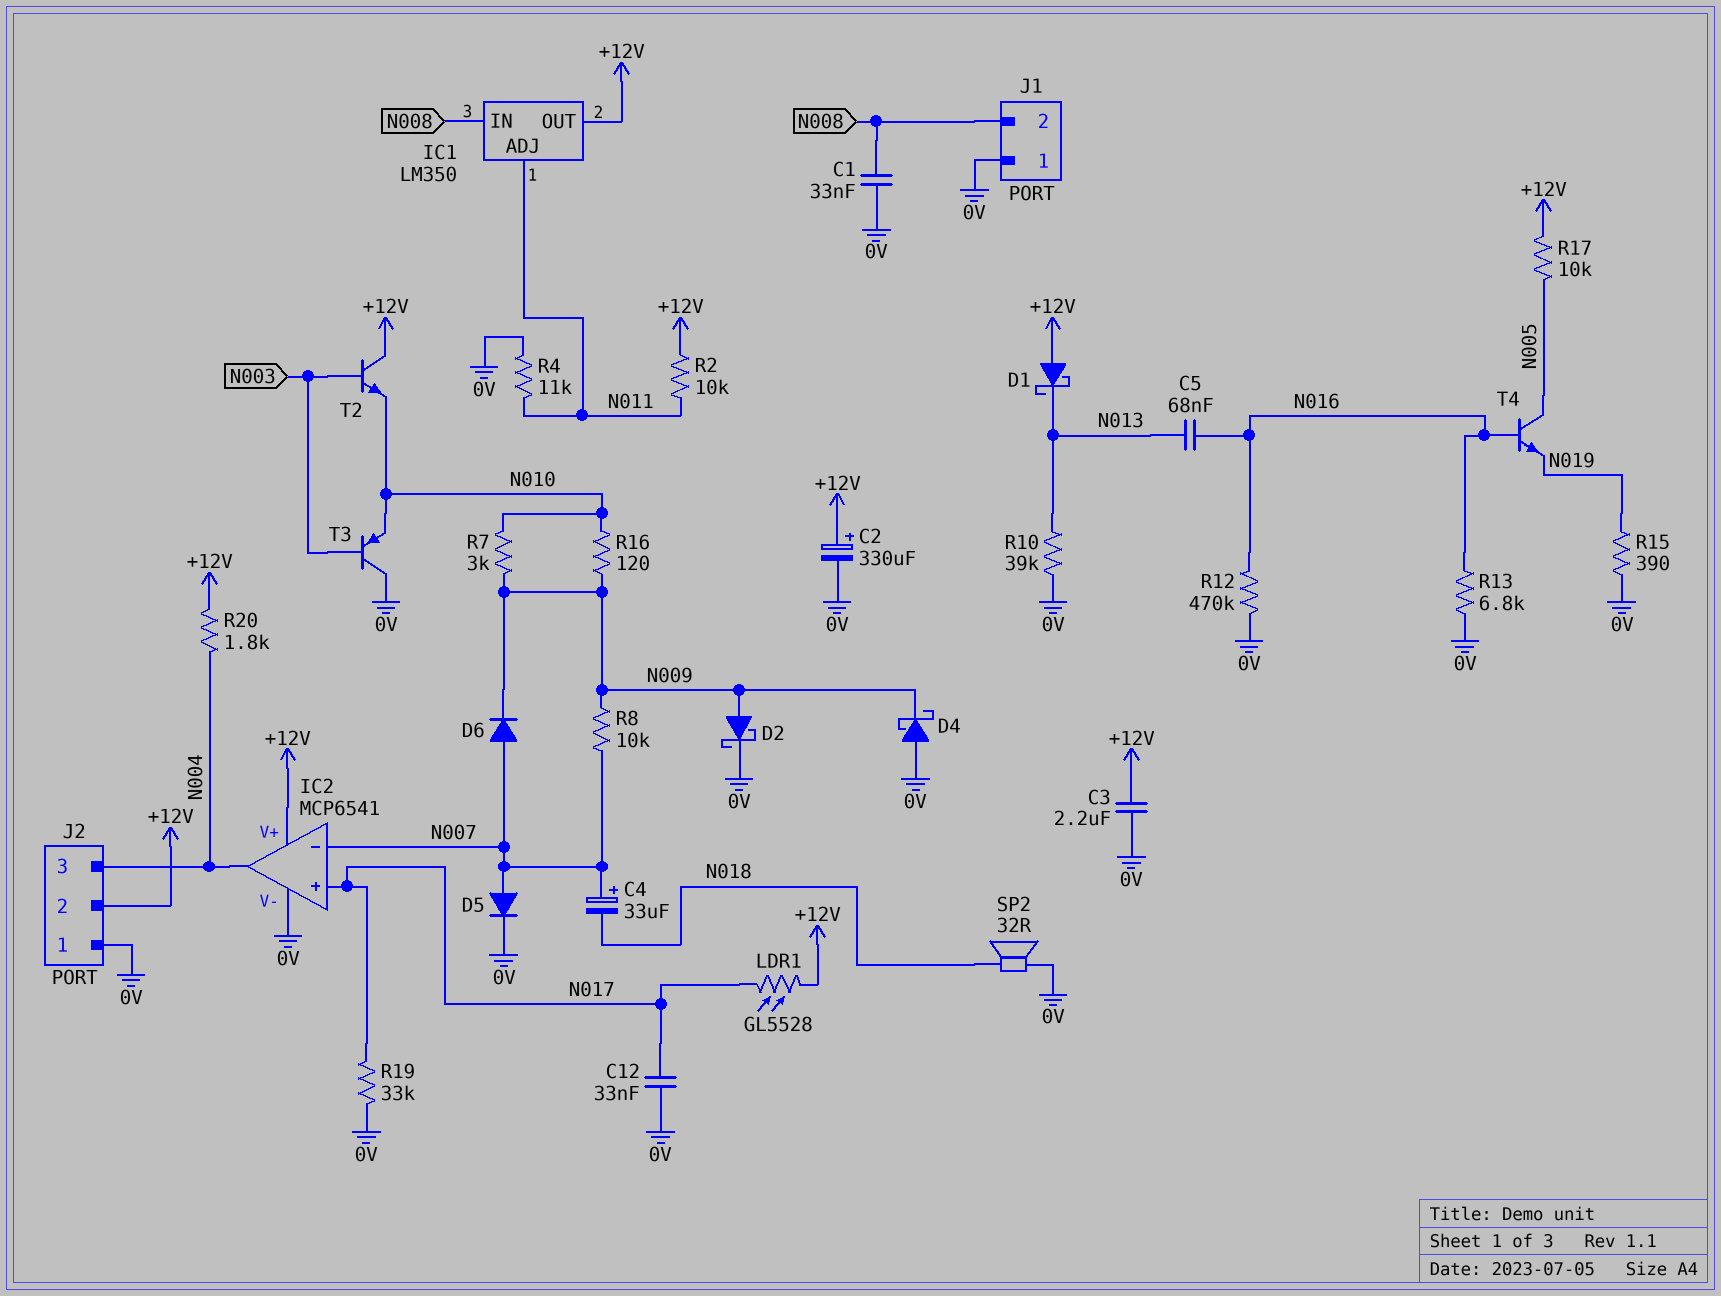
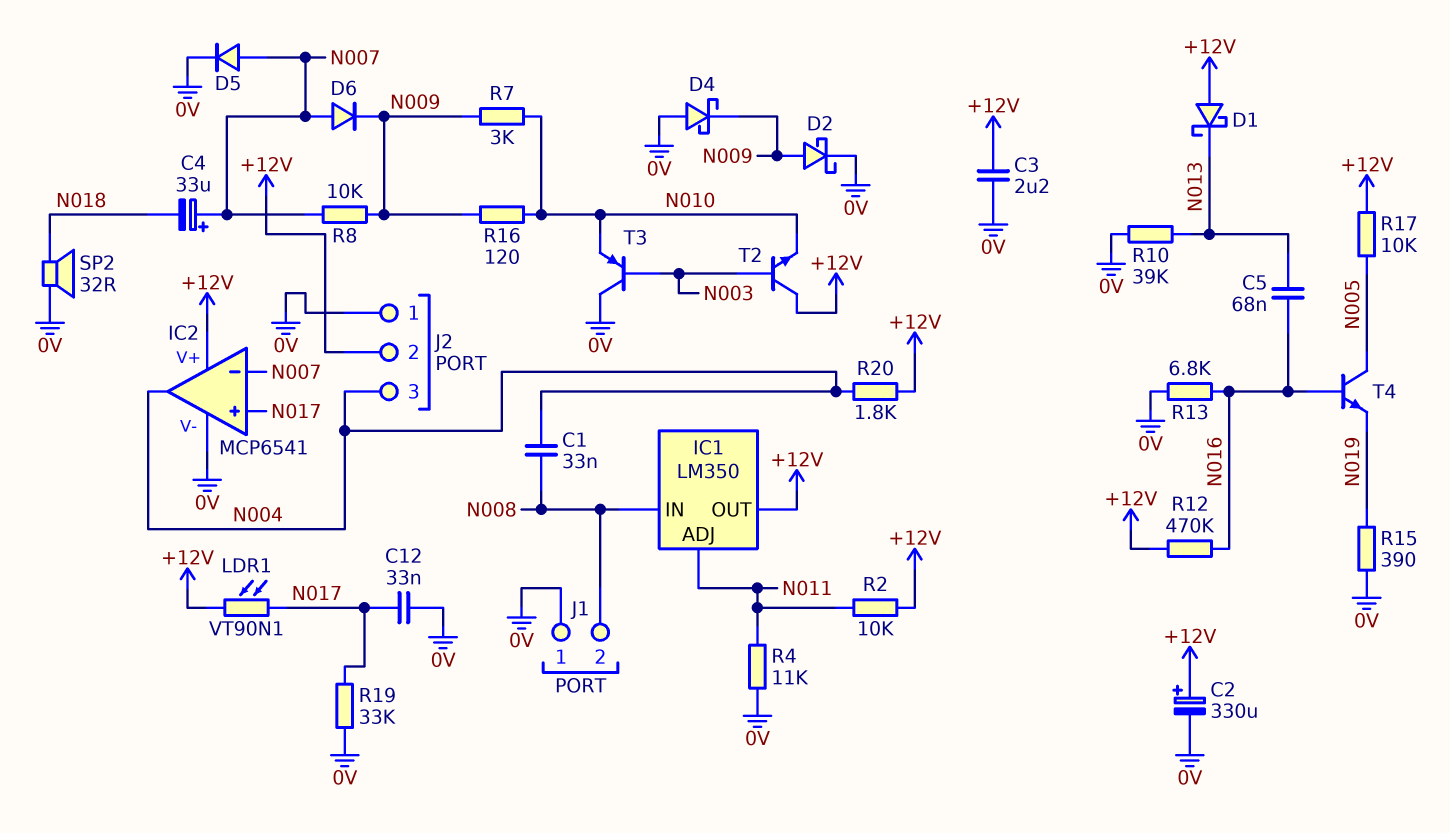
C1: 33nF (0V, N008) -> 33nF (N004, N008)
LDR1: GL5528 (+12V, N017) -> VT90N1 (+12V, N017)
R12: 470k (0V, N016) -> 470k (+12V, N016)

